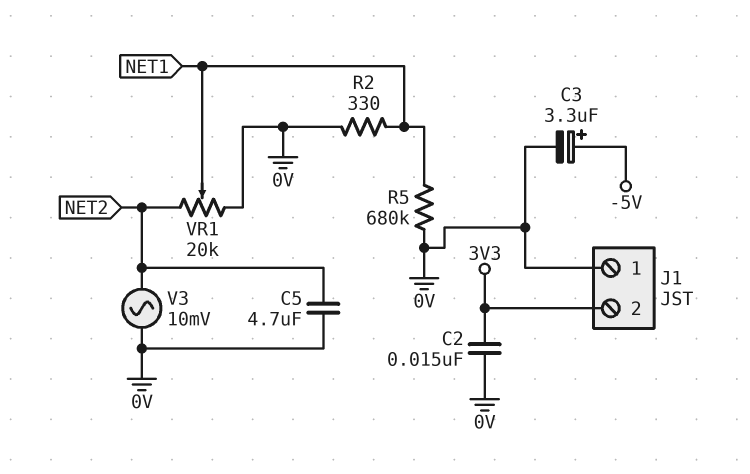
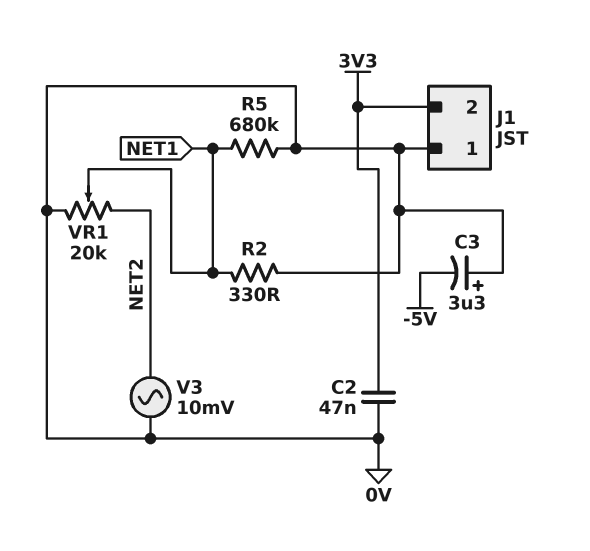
C2: 15nF (0V, 3V3) -> 47nF (0V, 3V3)
C3: 3.3uF (plus -5V, minus 0V) -> 3.3uF (plus 0V, minus -5V)
C5: 4.7uF (0V, NET2) -> none

